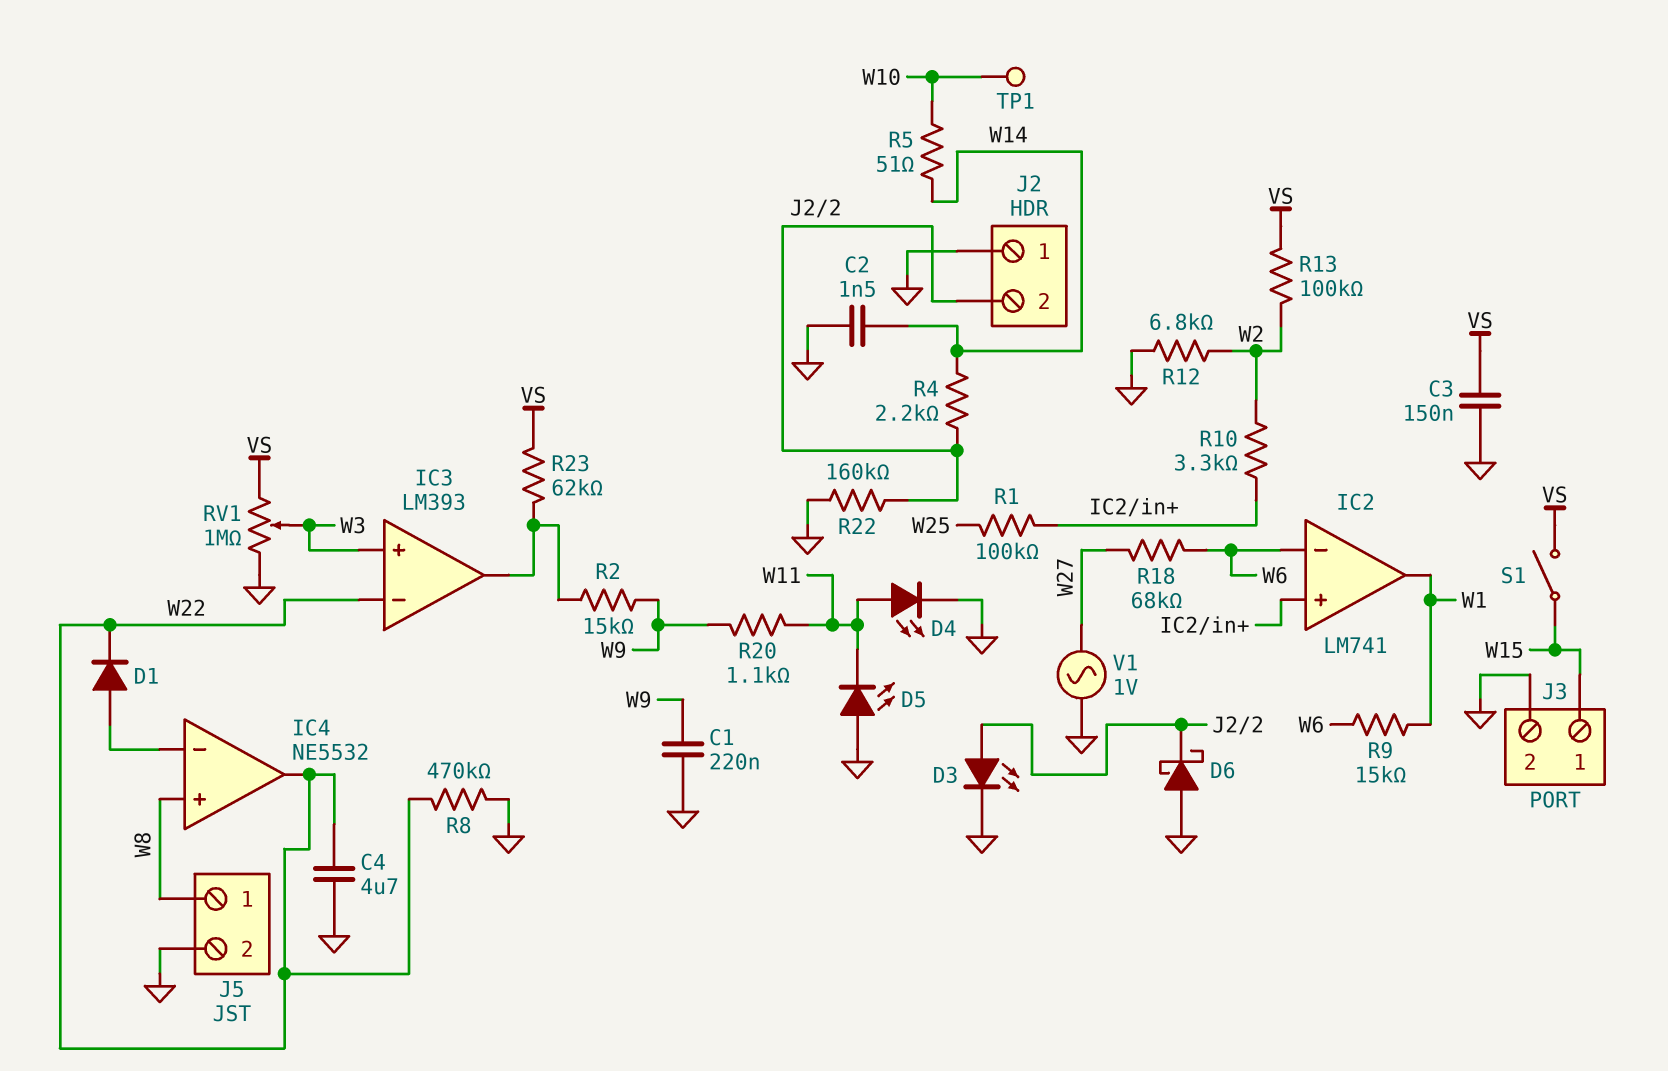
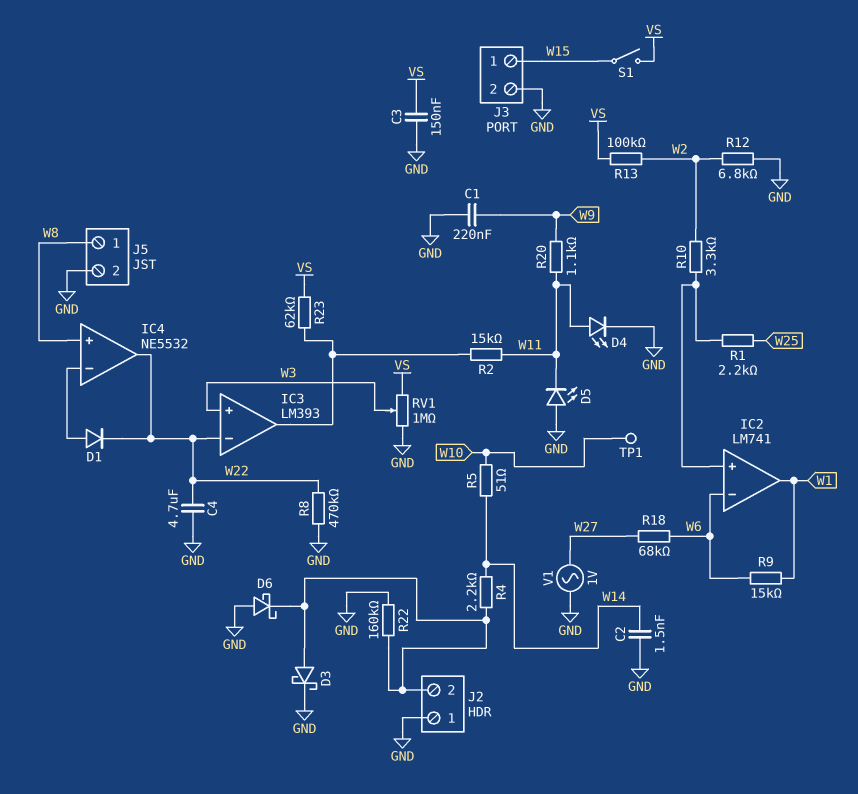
D3: LED (A J2/2, K GND) -> schottky (A J2/2, K GND)
R1: 100k (IC2/in+, W25) -> 2.2k (IC2/in+, W25)
R2: 15k (IC3/out, W9) -> 15k (IC3/out, W11)

